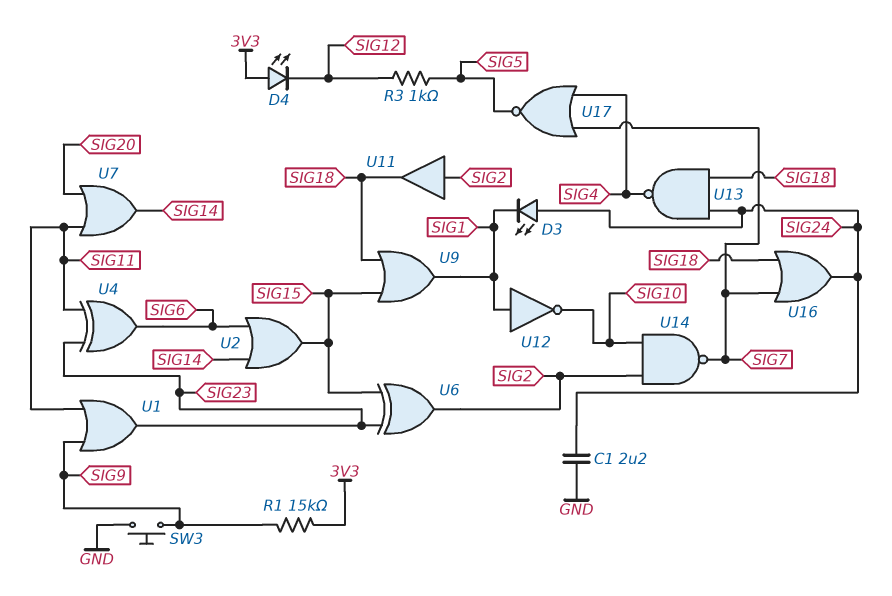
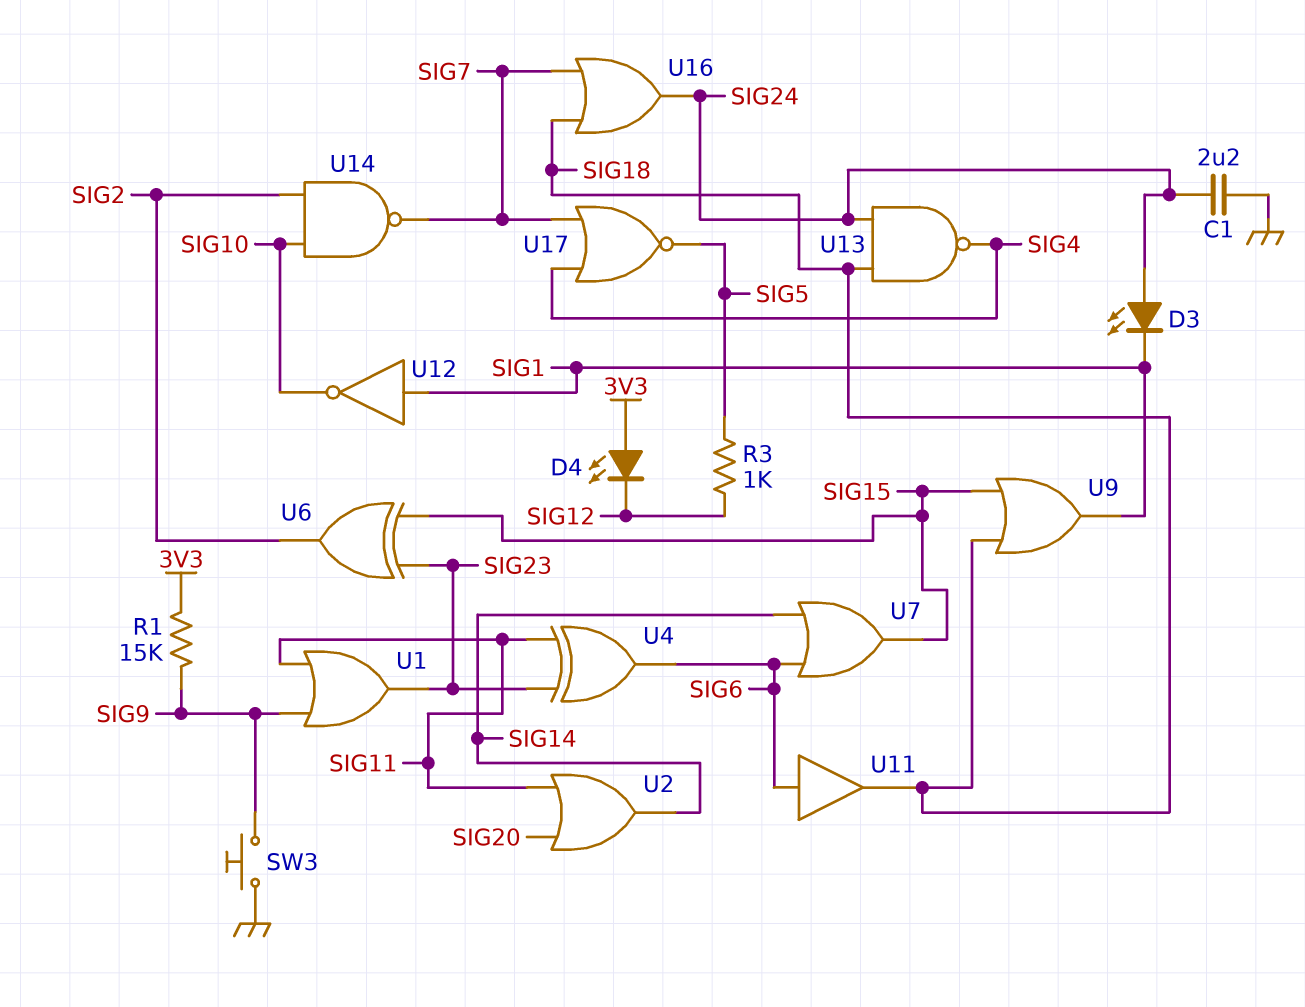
U2: OR (in SIG6, in SIG14, out SIG15) -> OR (in SIG11, in SIG20, out SIG14)
U7: OR (in SIG11, in SIG20, out SIG14) -> OR (in SIG6, in SIG14, out SIG15)
U11: buffer (in SIG2, out SIG18) -> buffer (in SIG6, out SIG18)

